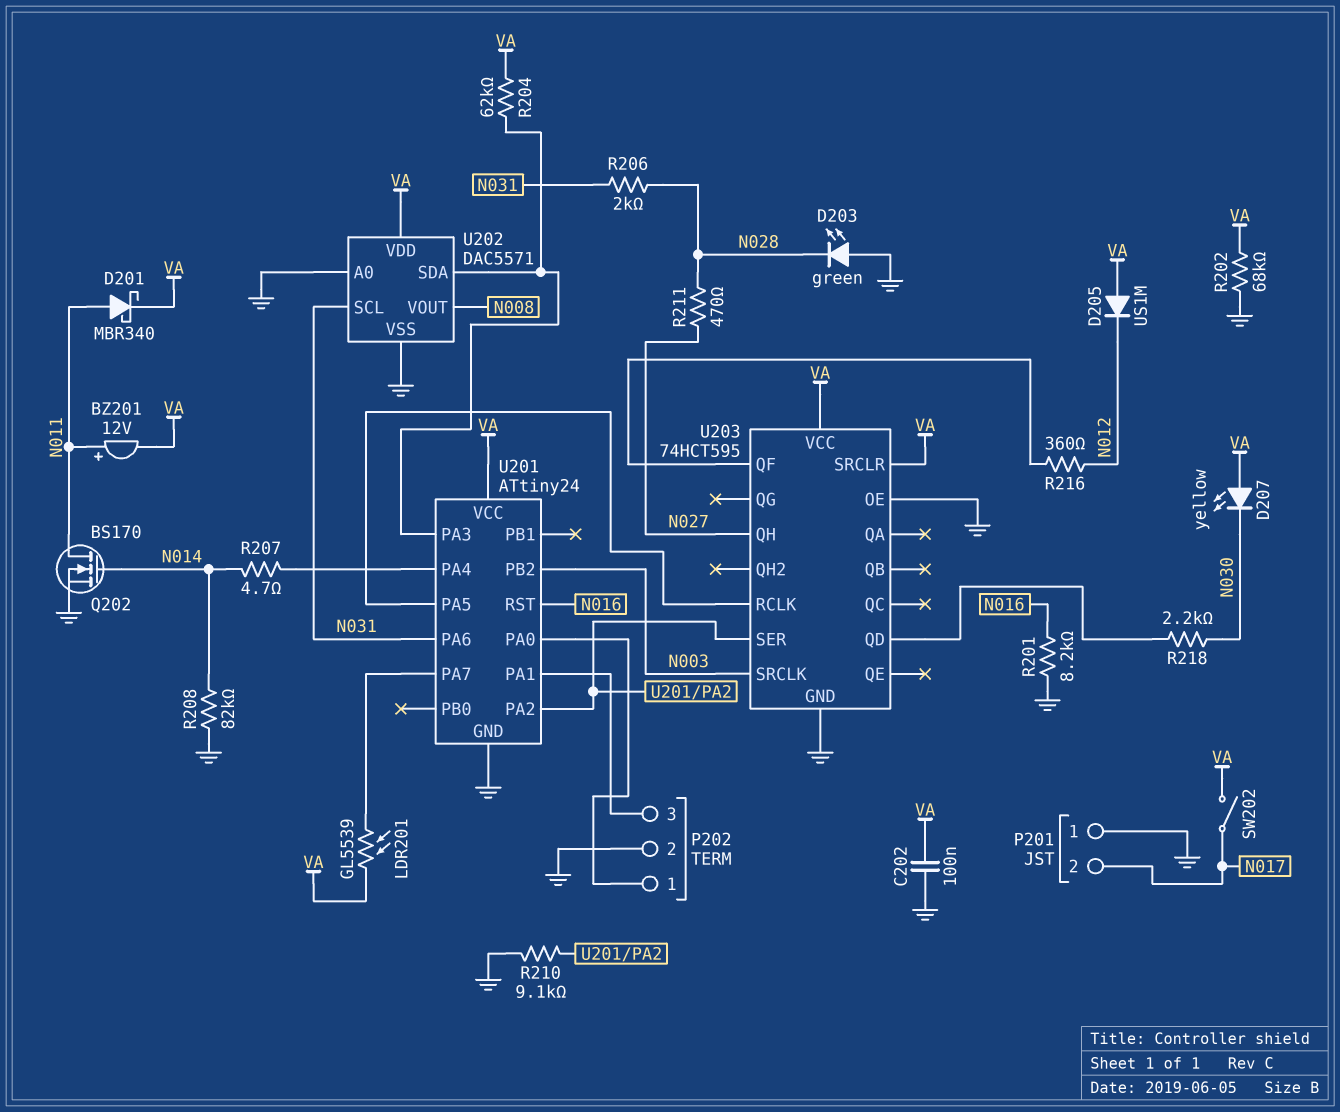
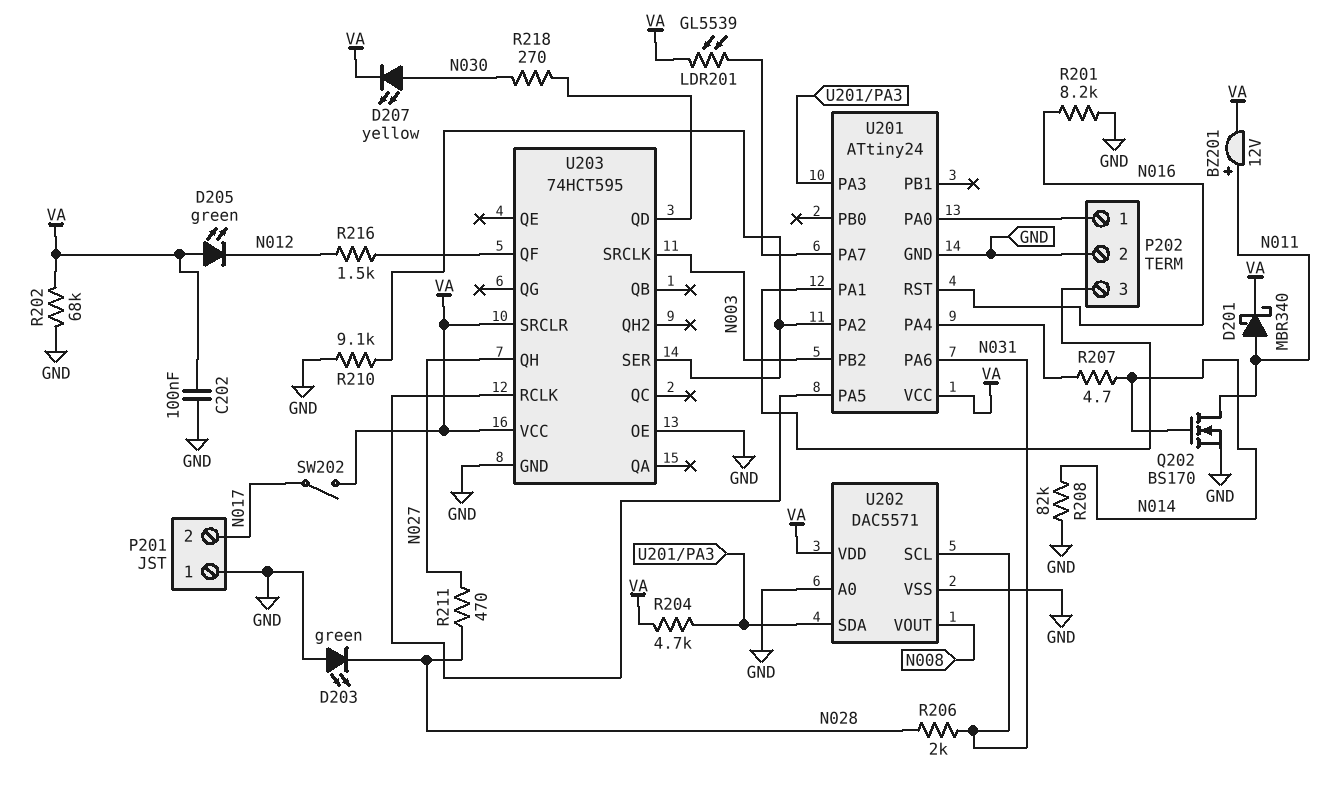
D205: diode US1M (A VA, K N012) -> LED green (A VA, K N012)
D207: LED yellow (A VA, K N030) -> LED yellow (A N030, K VA)
R204: 62k (U201/PA3, VA) -> 4.7k (U201/PA3, VA)
R216: 360 (N012, U203/QF) -> 1.5k (N012, U203/QF)
R218: 2.2k (N030, U203/QD) -> 270 (N030, U203/QD)

